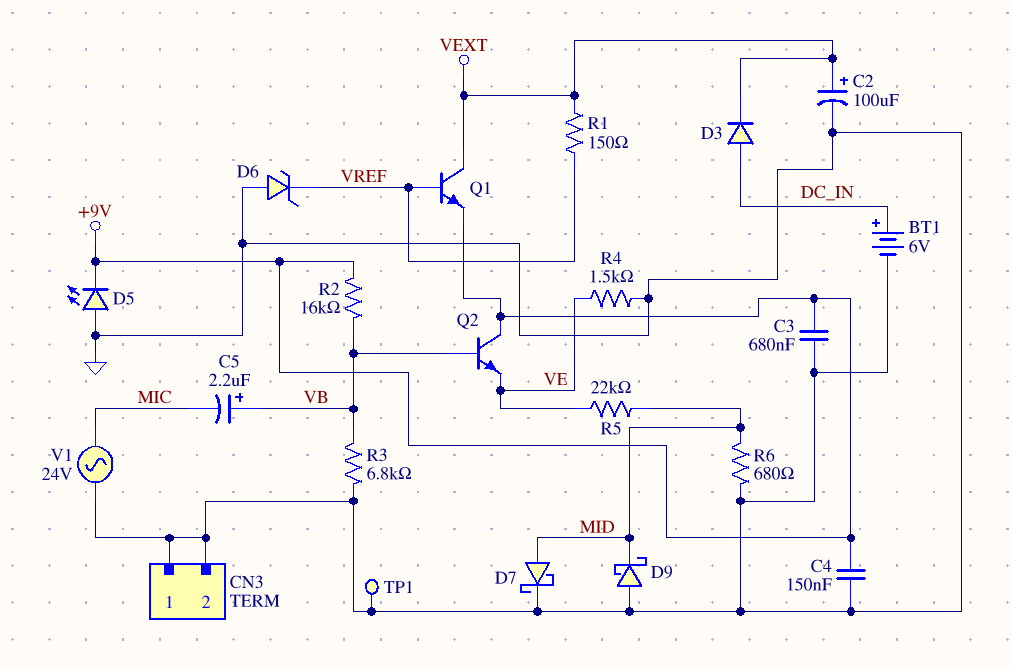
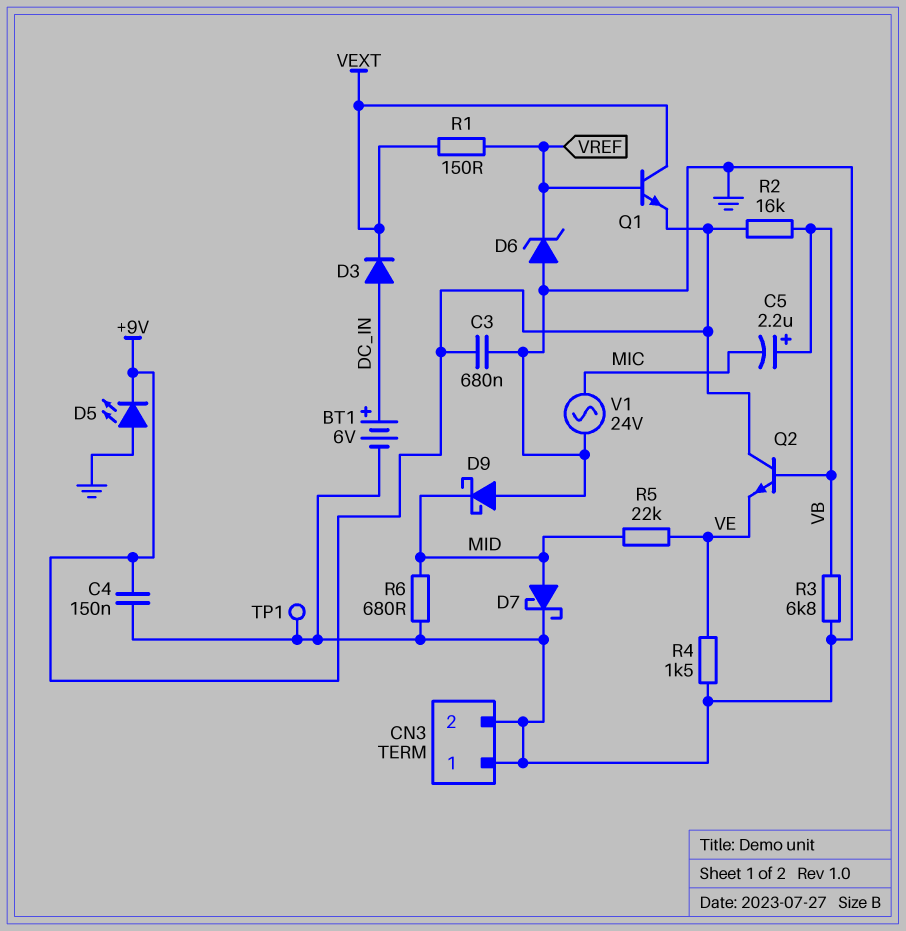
C2: 100uF (plus VEXT, minus GND) -> none

